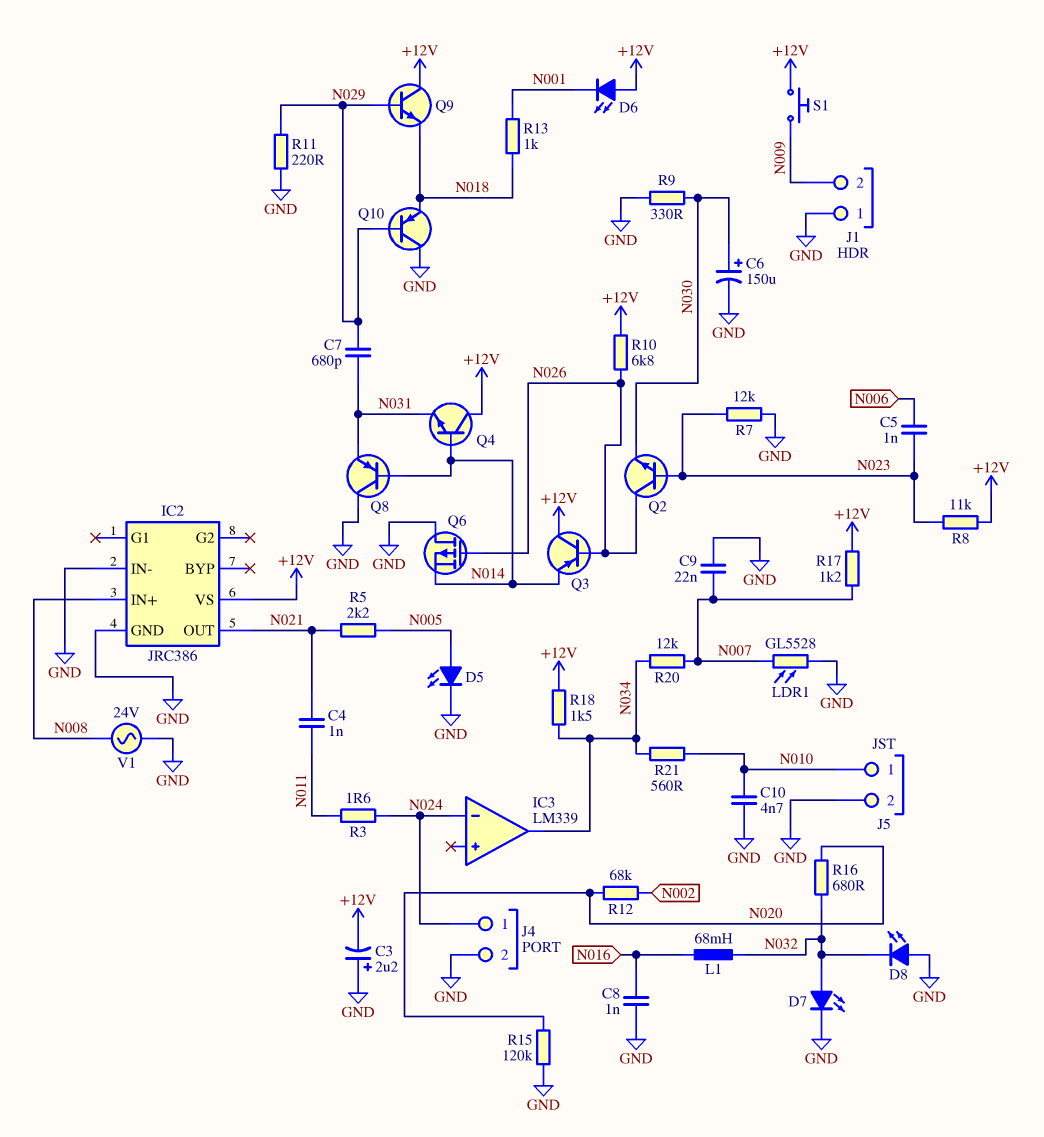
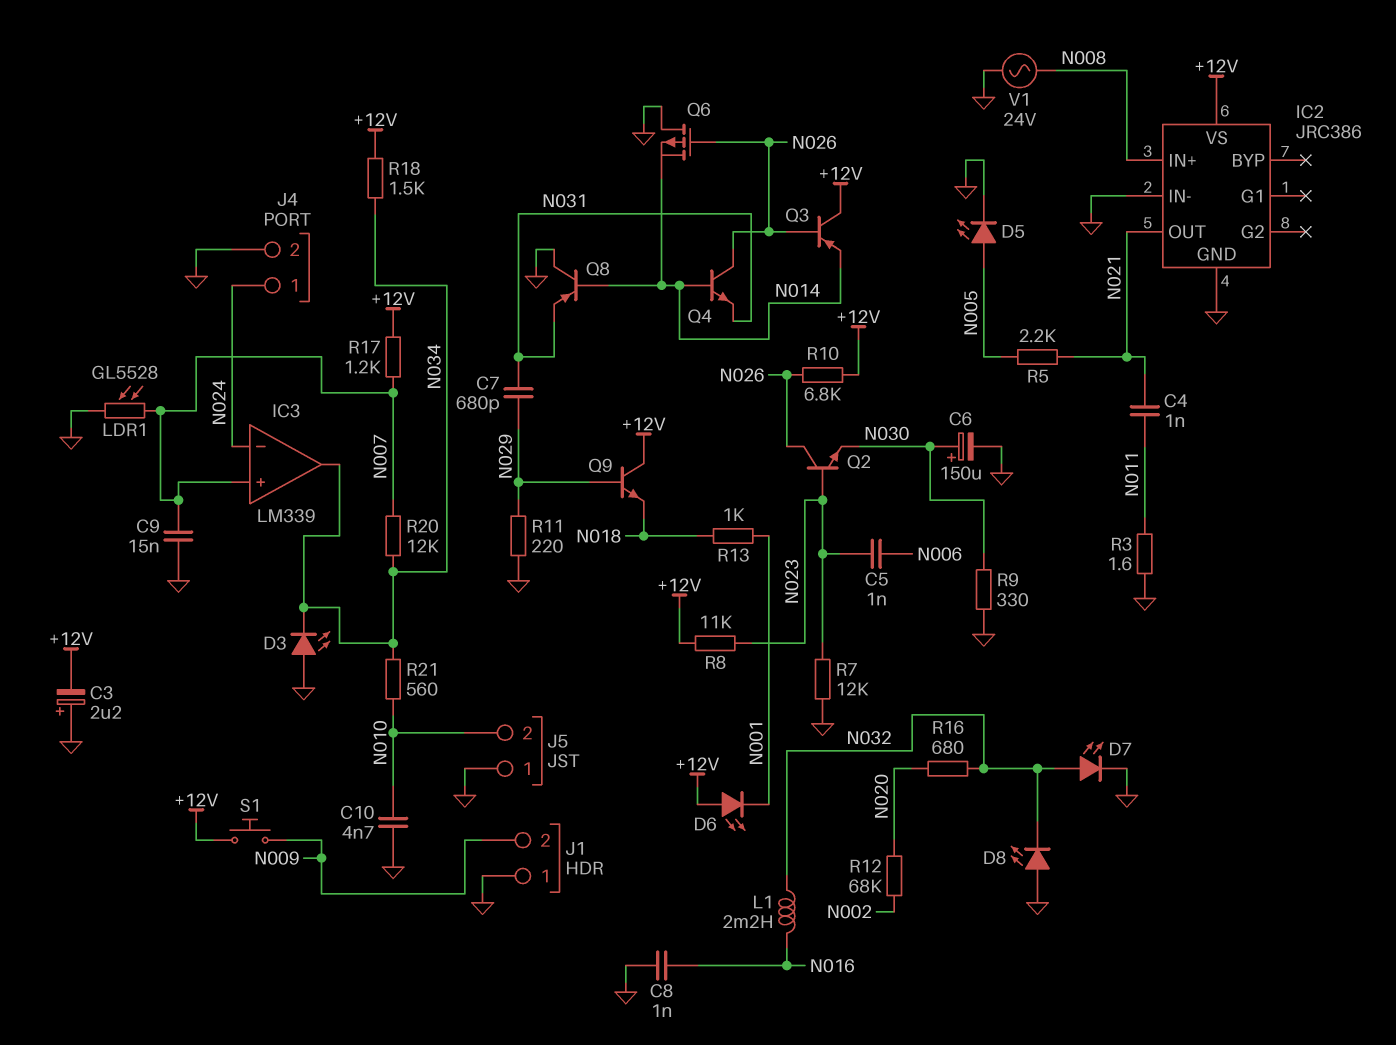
C9: 22nF (GND, N007) -> 15nF (GND, N007)
D3: none -> LED (A GND, K N034)
IC3 pin in+: none -> N007
J5 pin 1: N010 -> GND
J5 pin 2: GND -> N010
L1: 68mH (N016, N032) -> 2.2mH (N016, N032)
Q4: NPN (B N014, C +12V, E N031) -> NPN (B N014, C N026, E N031)
Q10: PNP (B N029, C GND, E N018) -> none
R3: 1.6 (N011, N024) -> 1.6 (GND, N011)
R15: 120k (GND, N020) -> none

